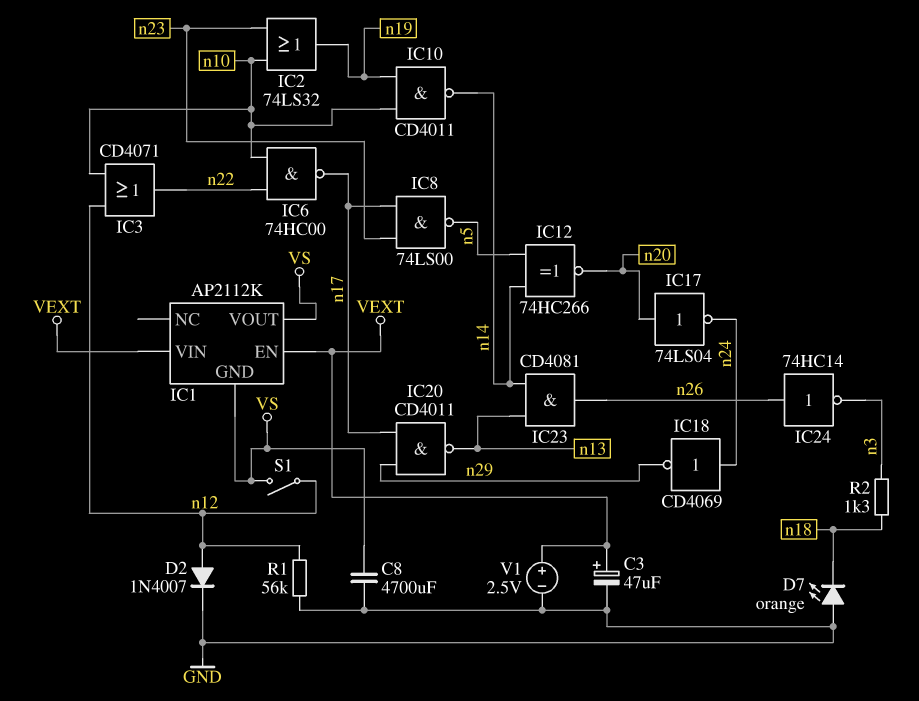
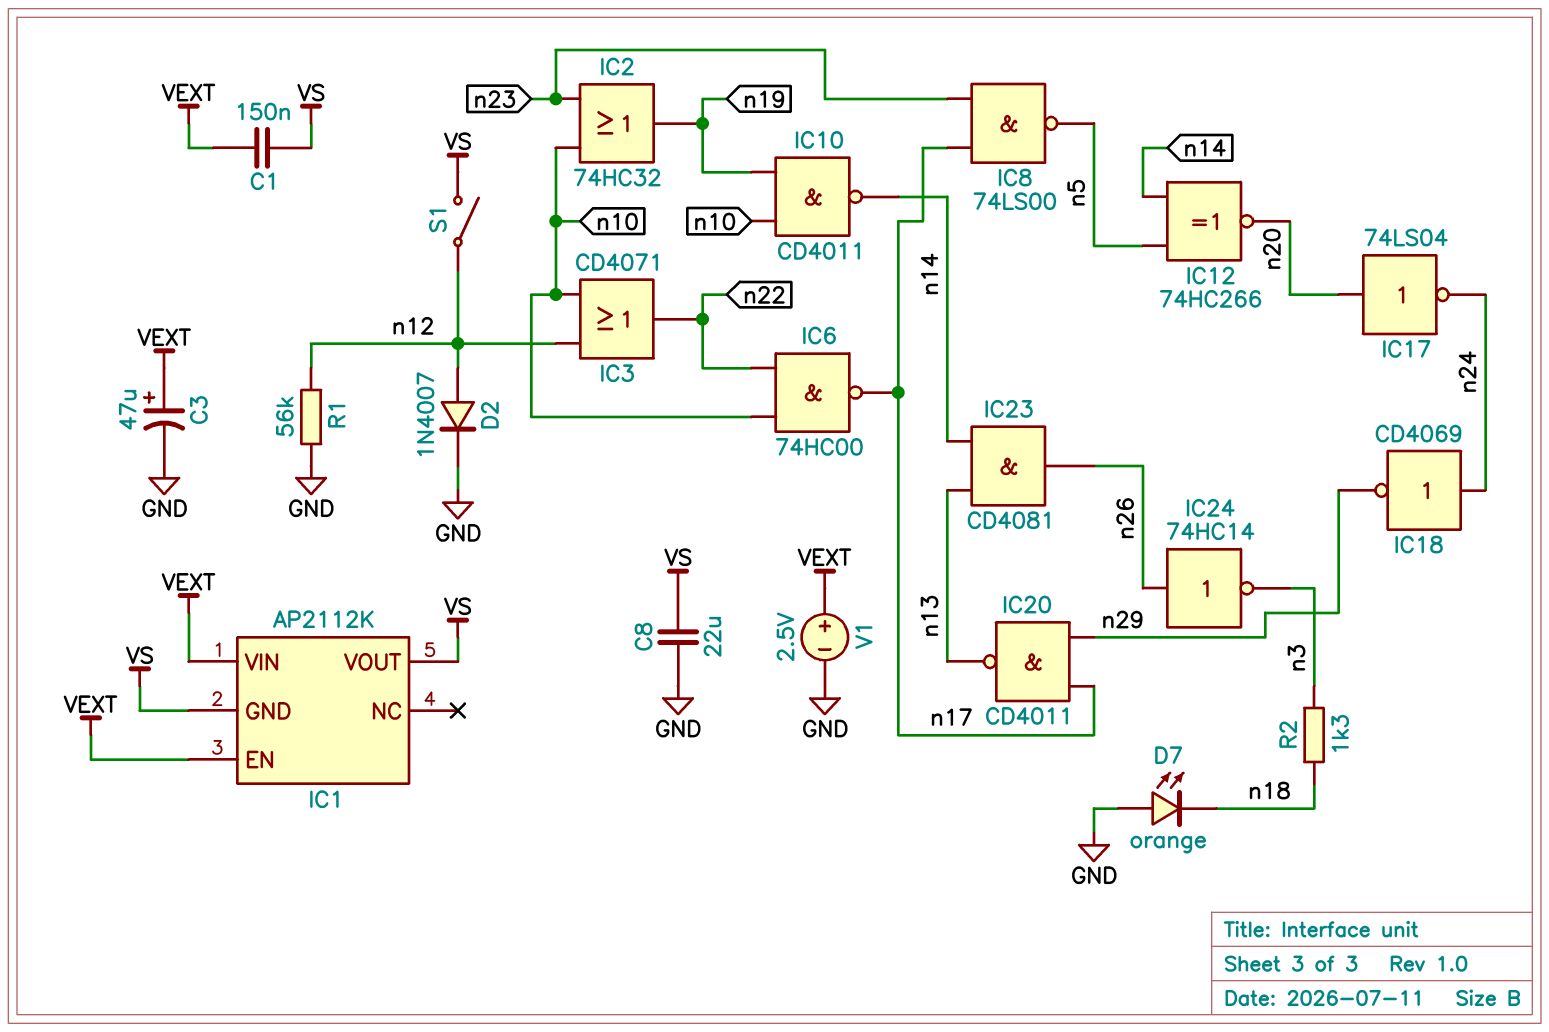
C1: none -> 150nF (VEXT, VS)
C8: 4700uF (GND, VS) -> 22uF (GND, VS)
IC2: OR 74LS32 (in n10, in n23, out n19) -> OR 74HC32 (in n10, in n23, out n19)

